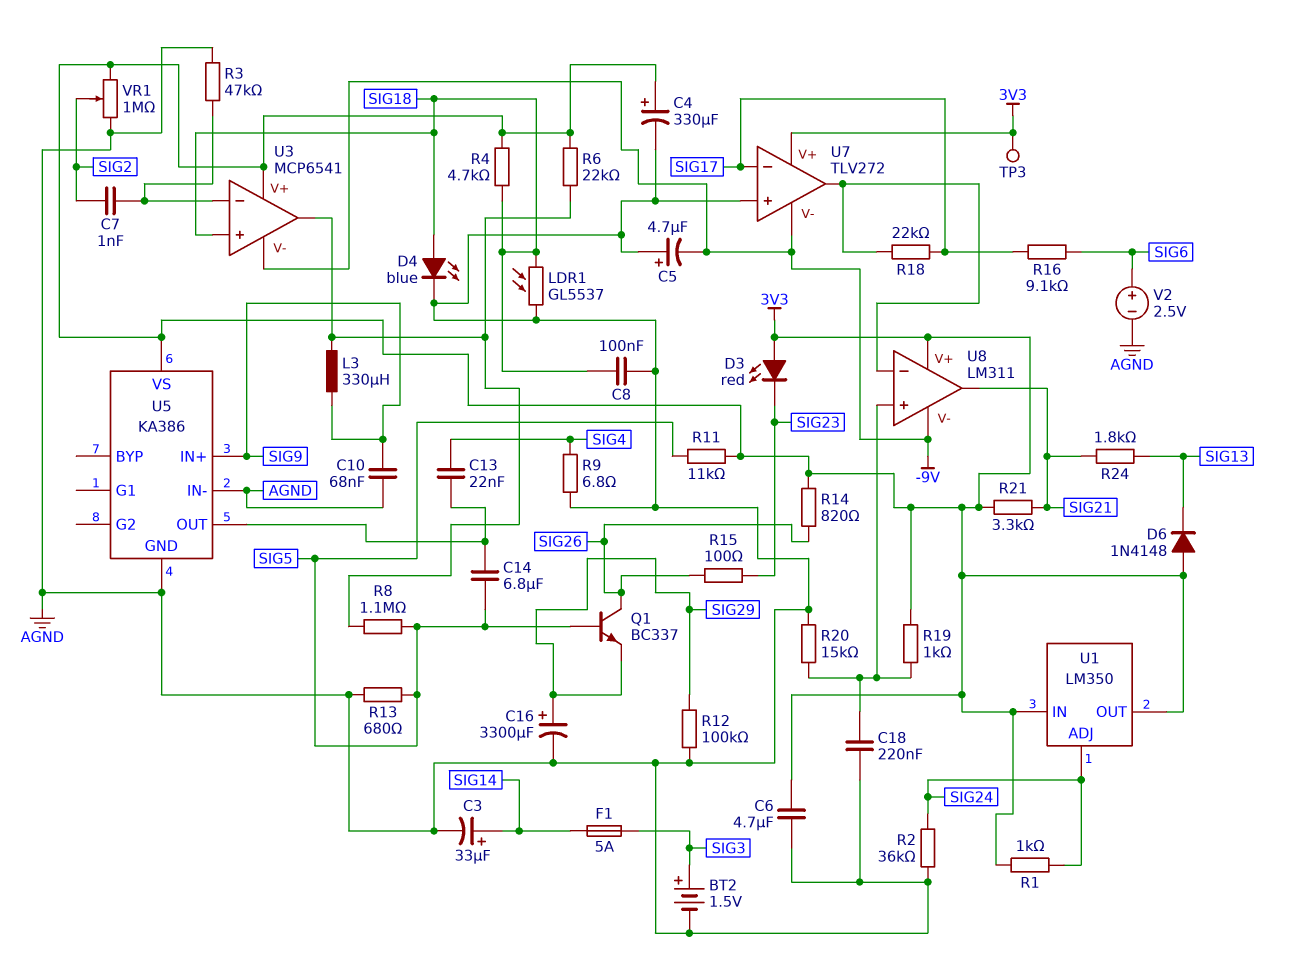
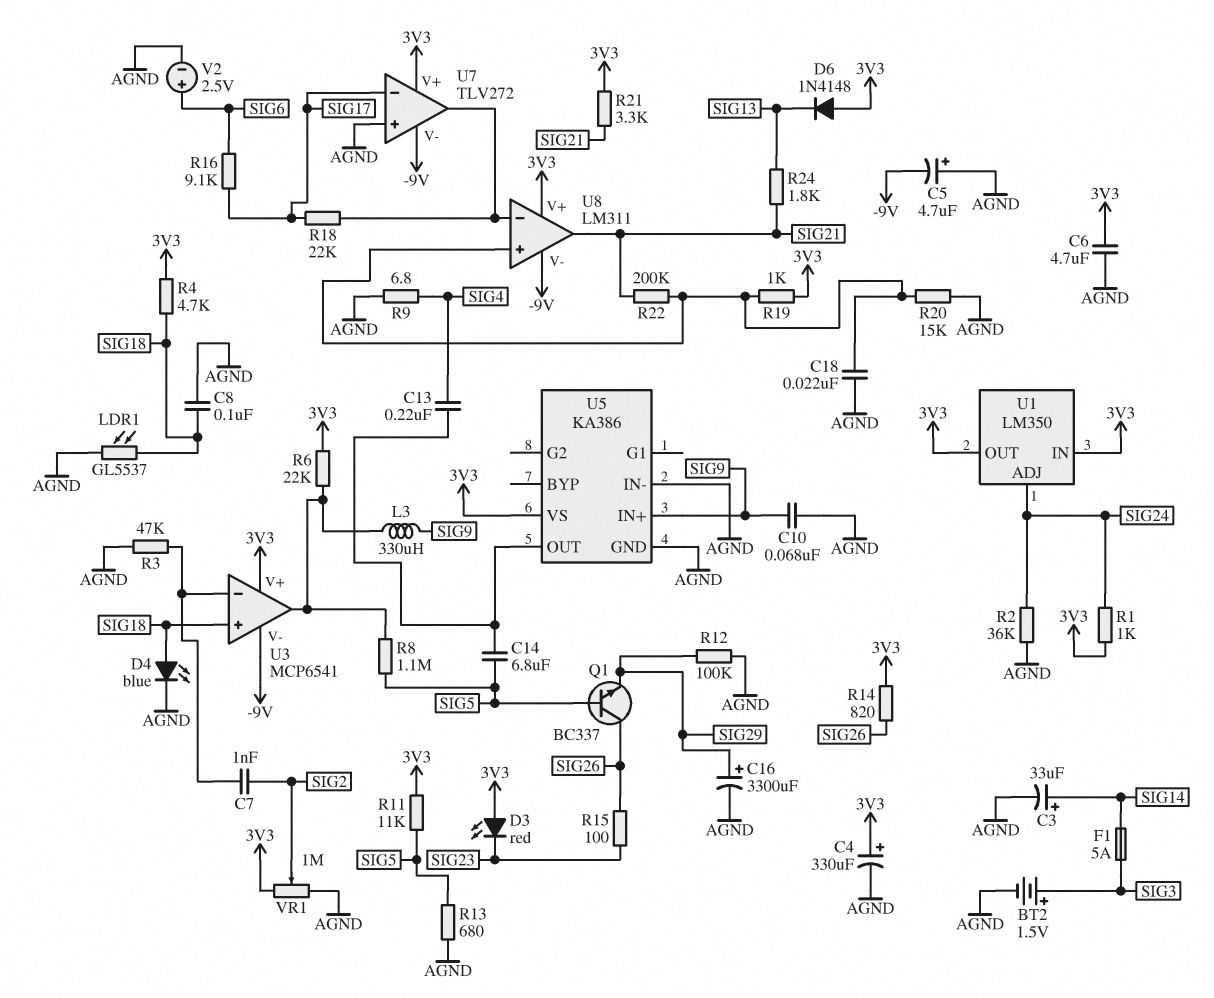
C13: 22nF (SIG4, U5/OUT) -> 220nF (SIG4, U5/OUT)
C18: 220nF (AGND, U8/in+) -> 22nF (AGND, U8/in+)
R22: none -> 200k (SIG21, U8/in+)
TP3: test point (3V3) -> none

